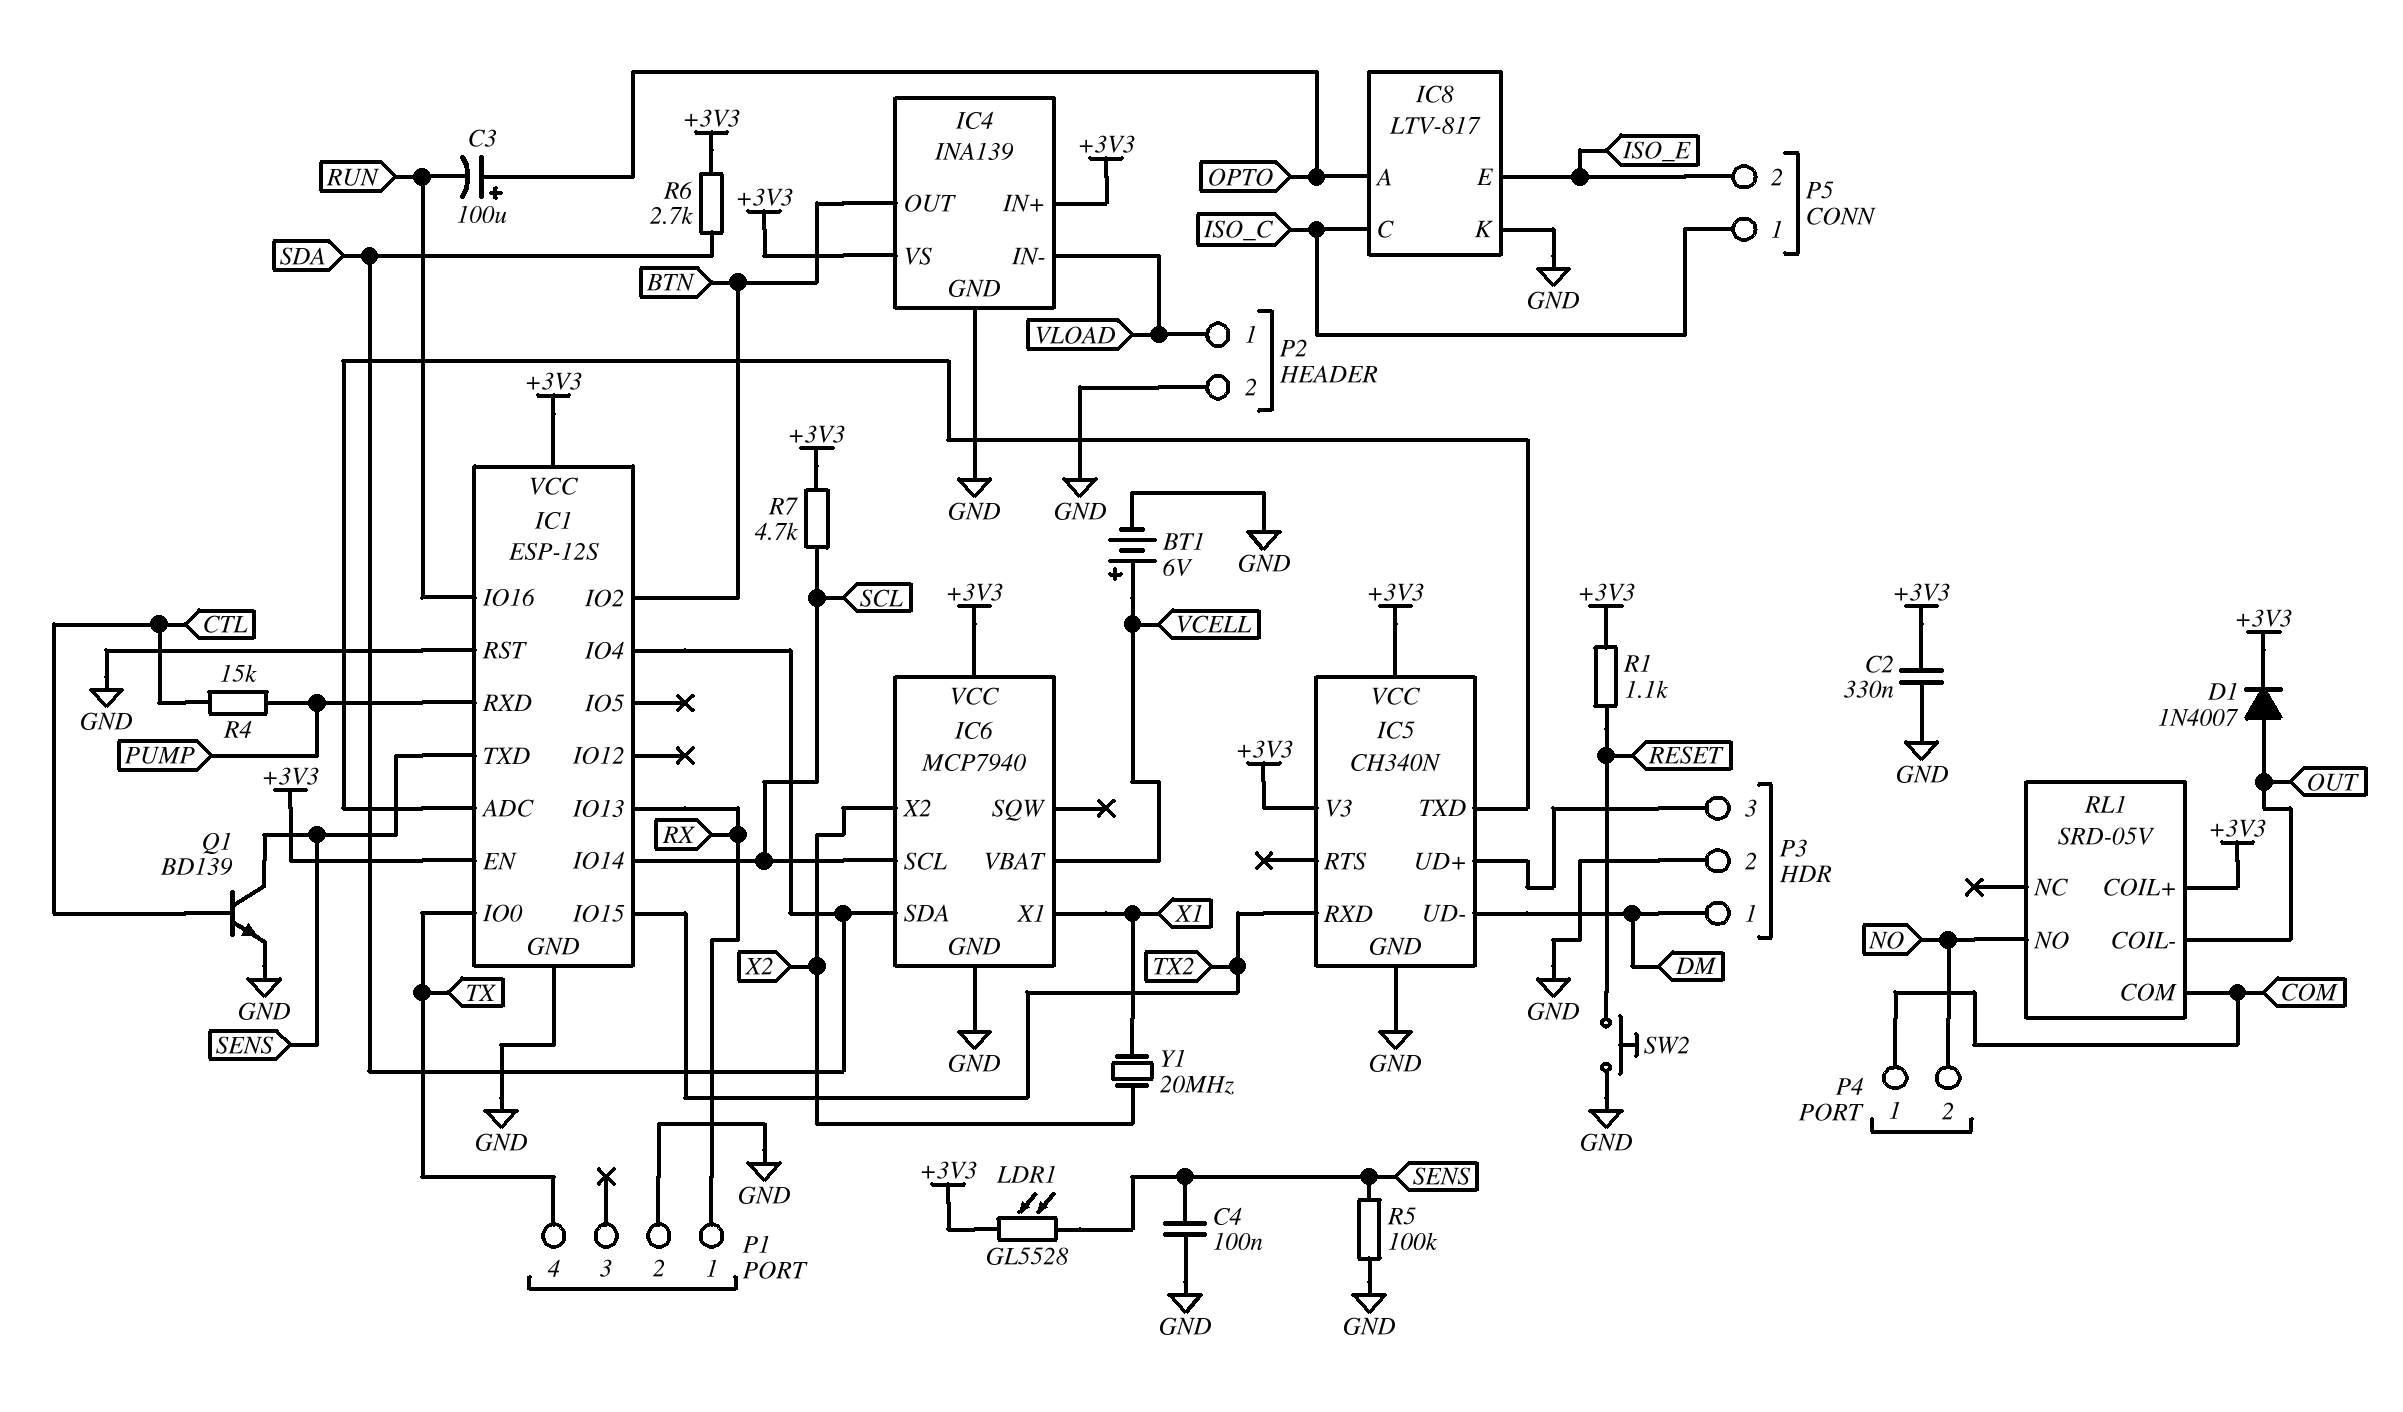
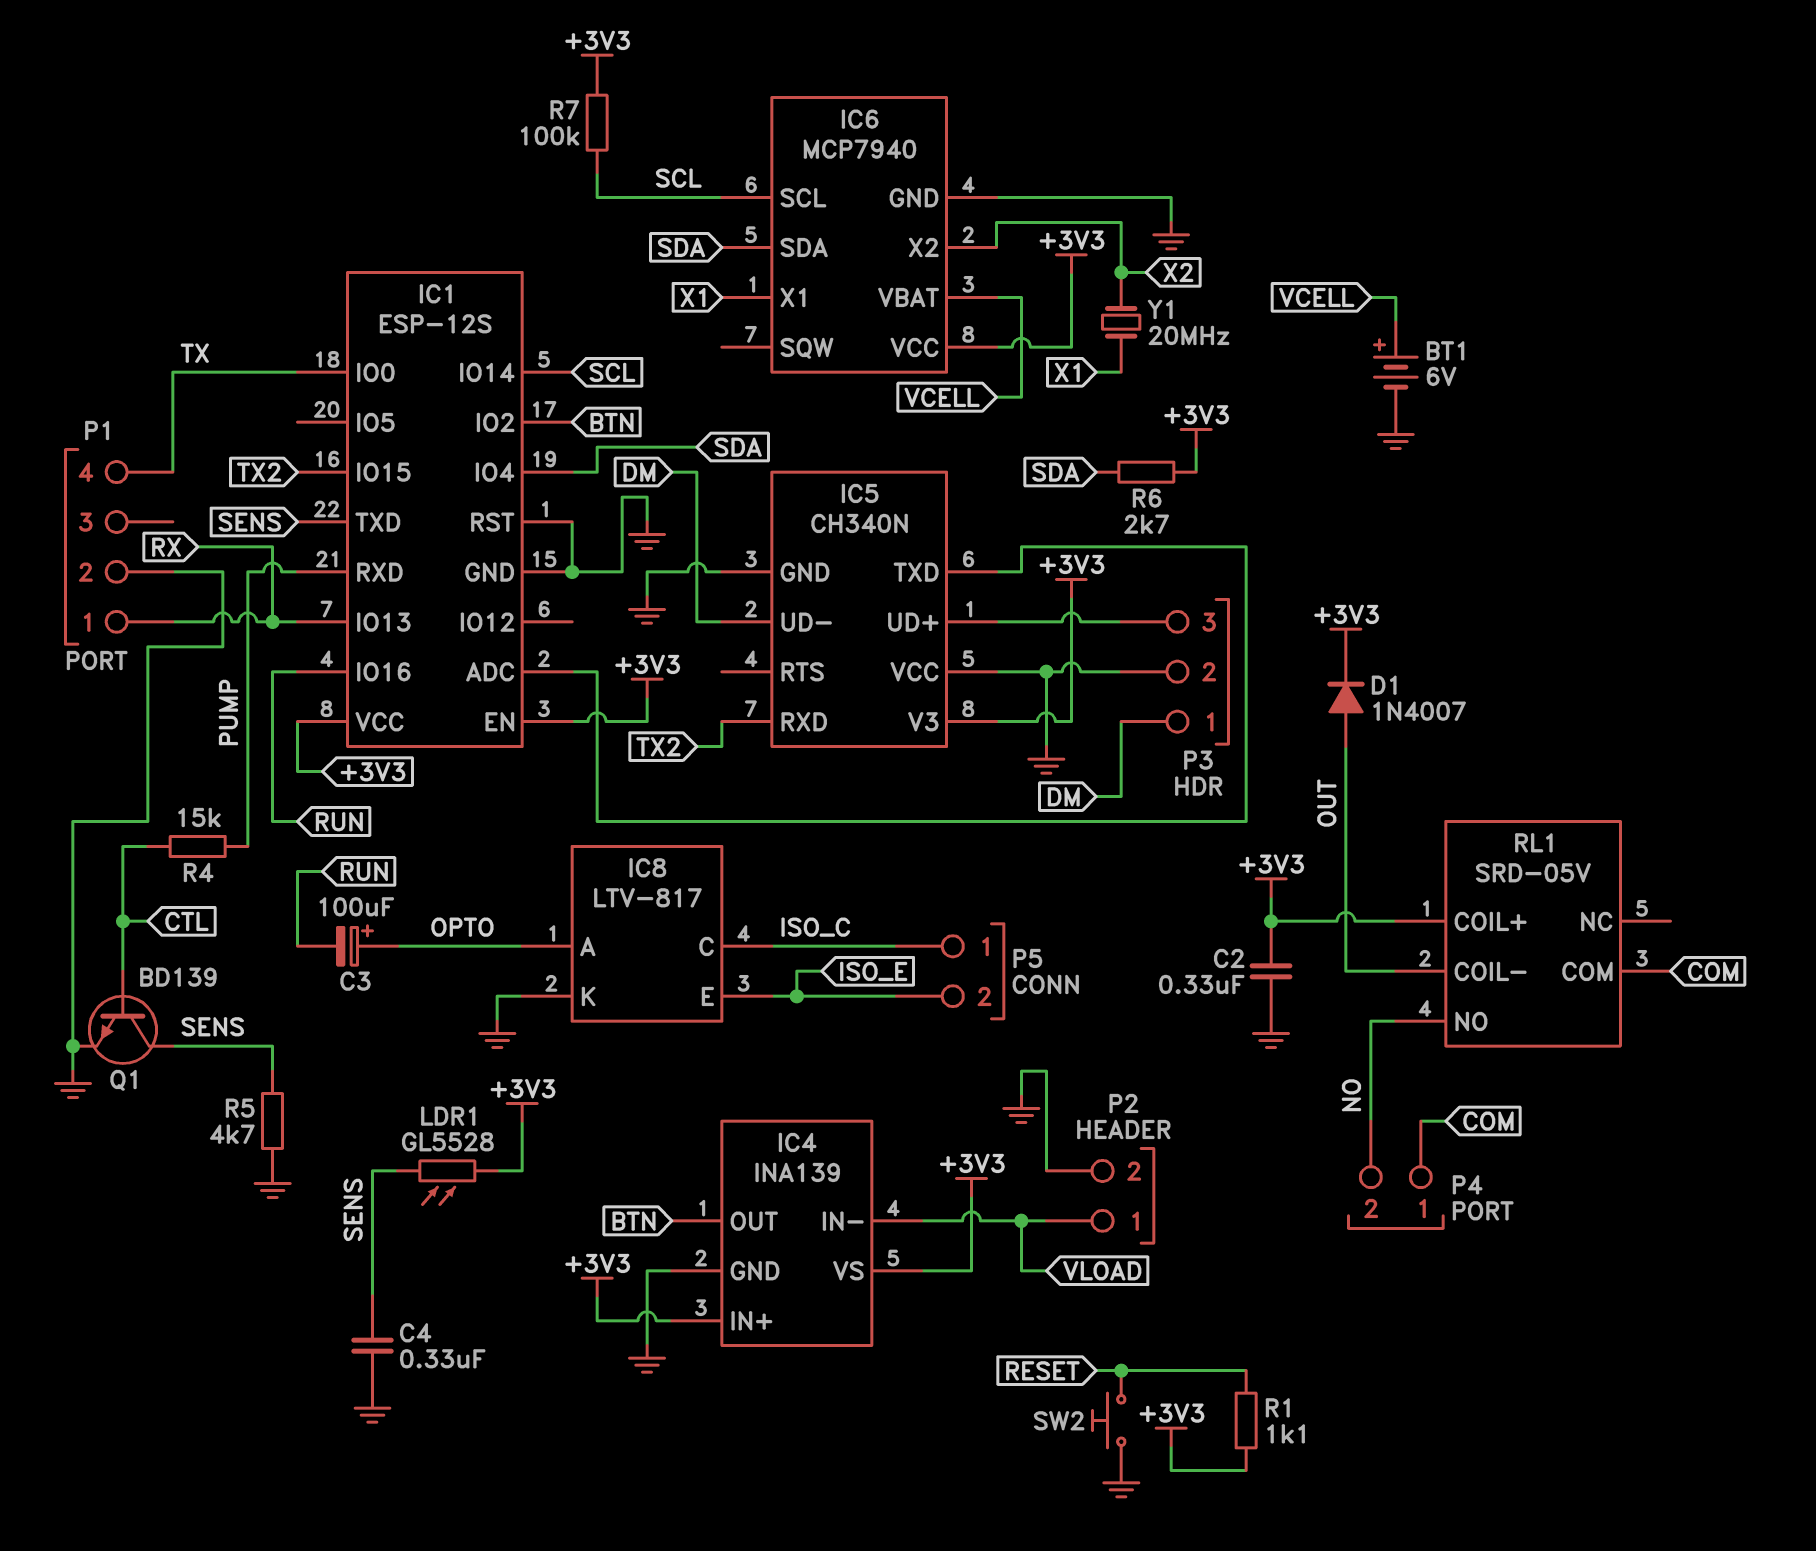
C4: 100nF (GND, SENS) -> 330nF (GND, SENS)
IC5 pin VCC: +3V3 -> GND
R5: 100k (GND, SENS) -> 4.7k (GND, SENS)
R7: 4.7k (+3V3, SCL) -> 100k (+3V3, SCL)

